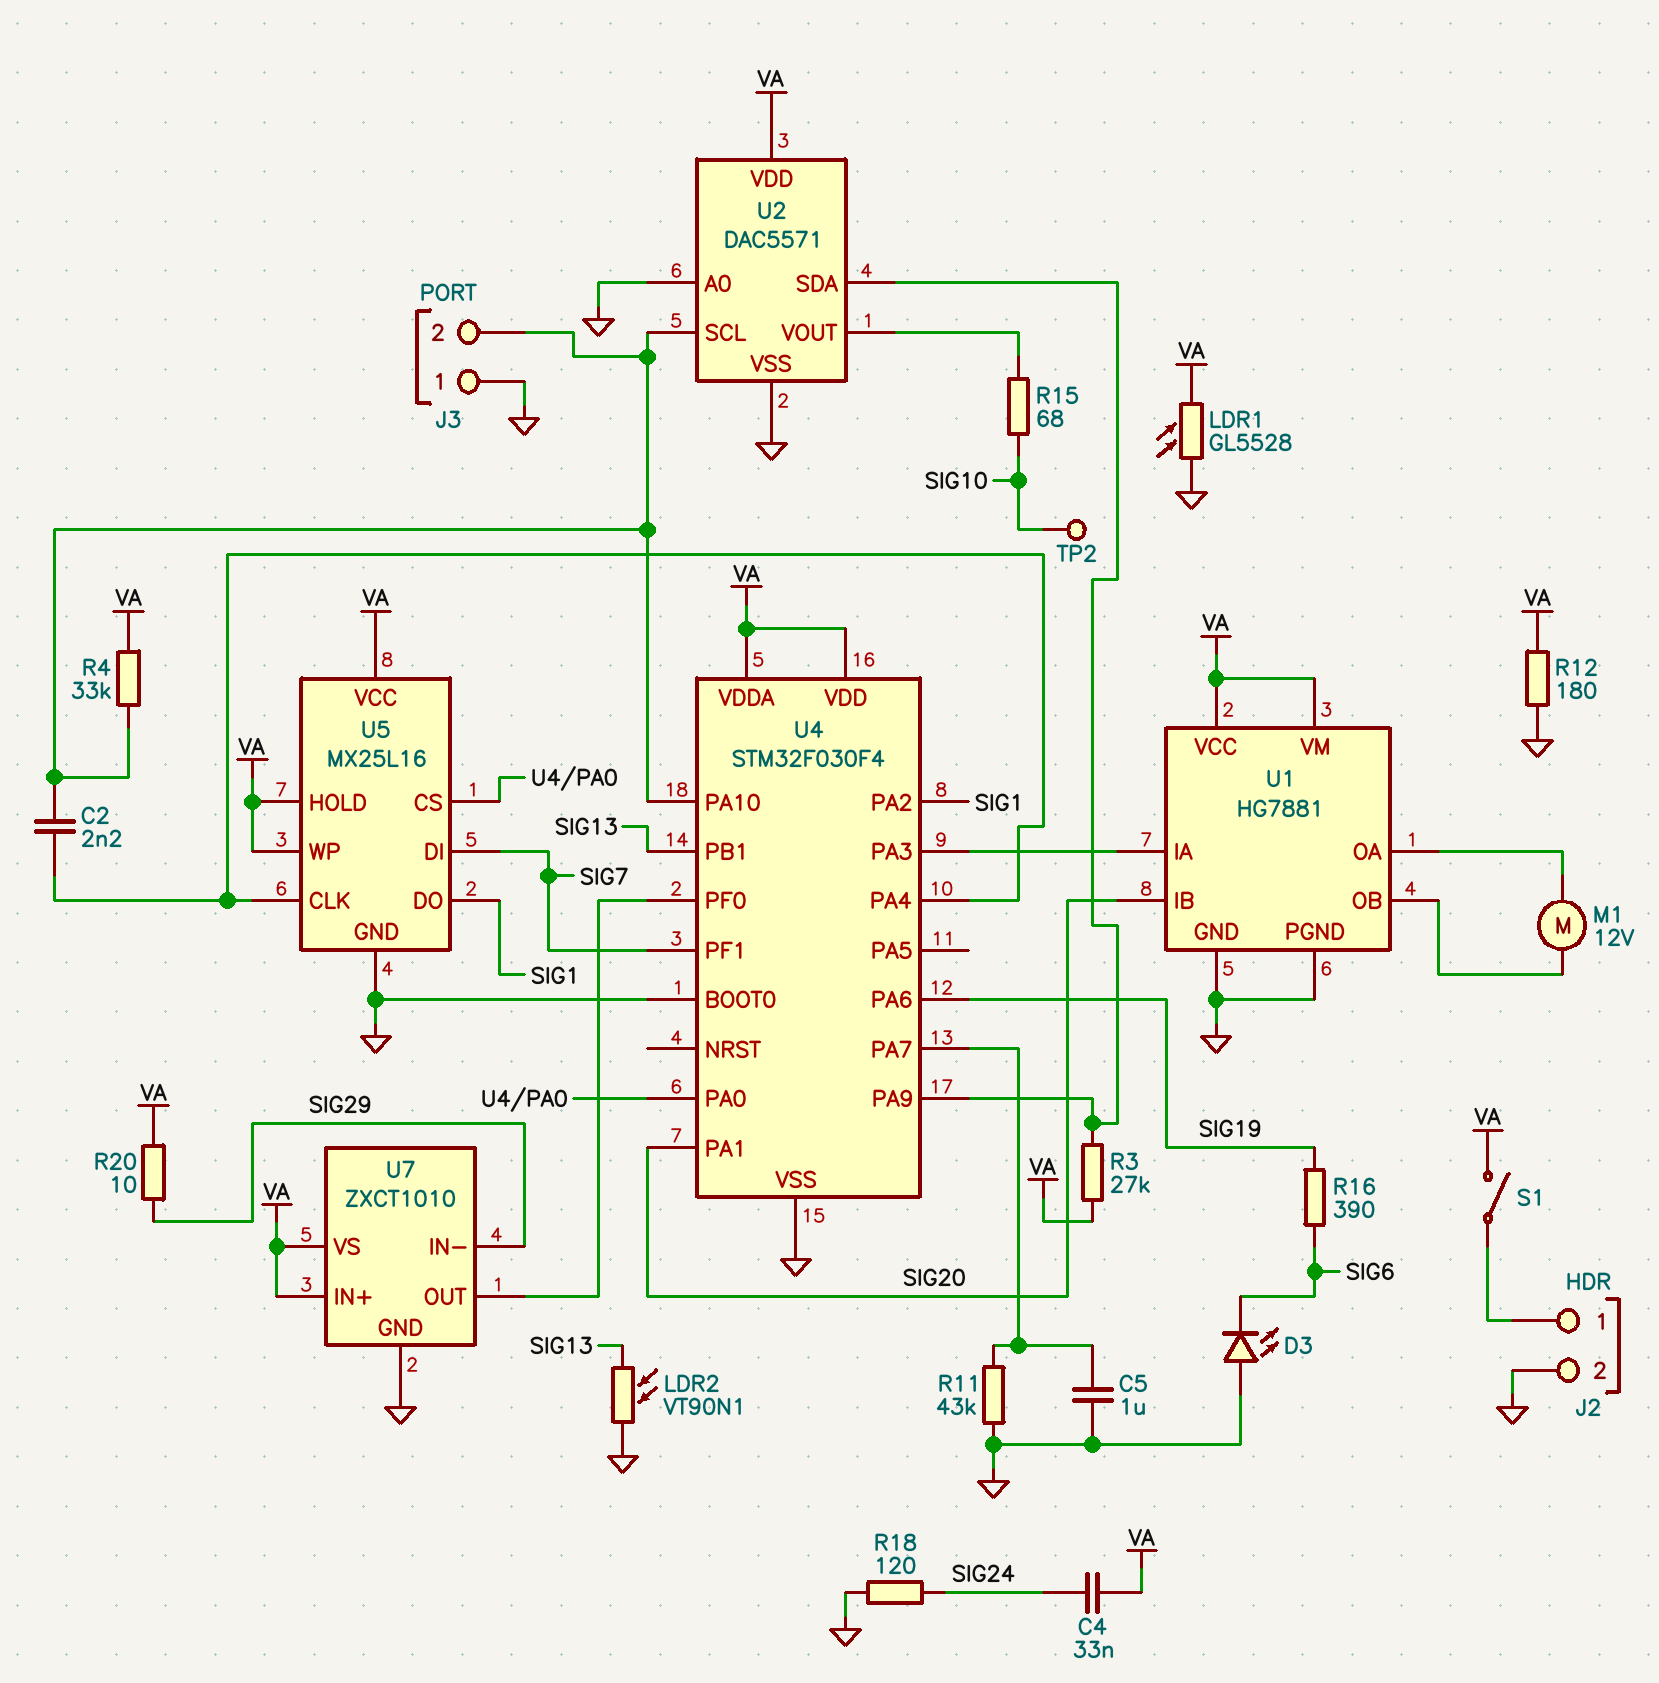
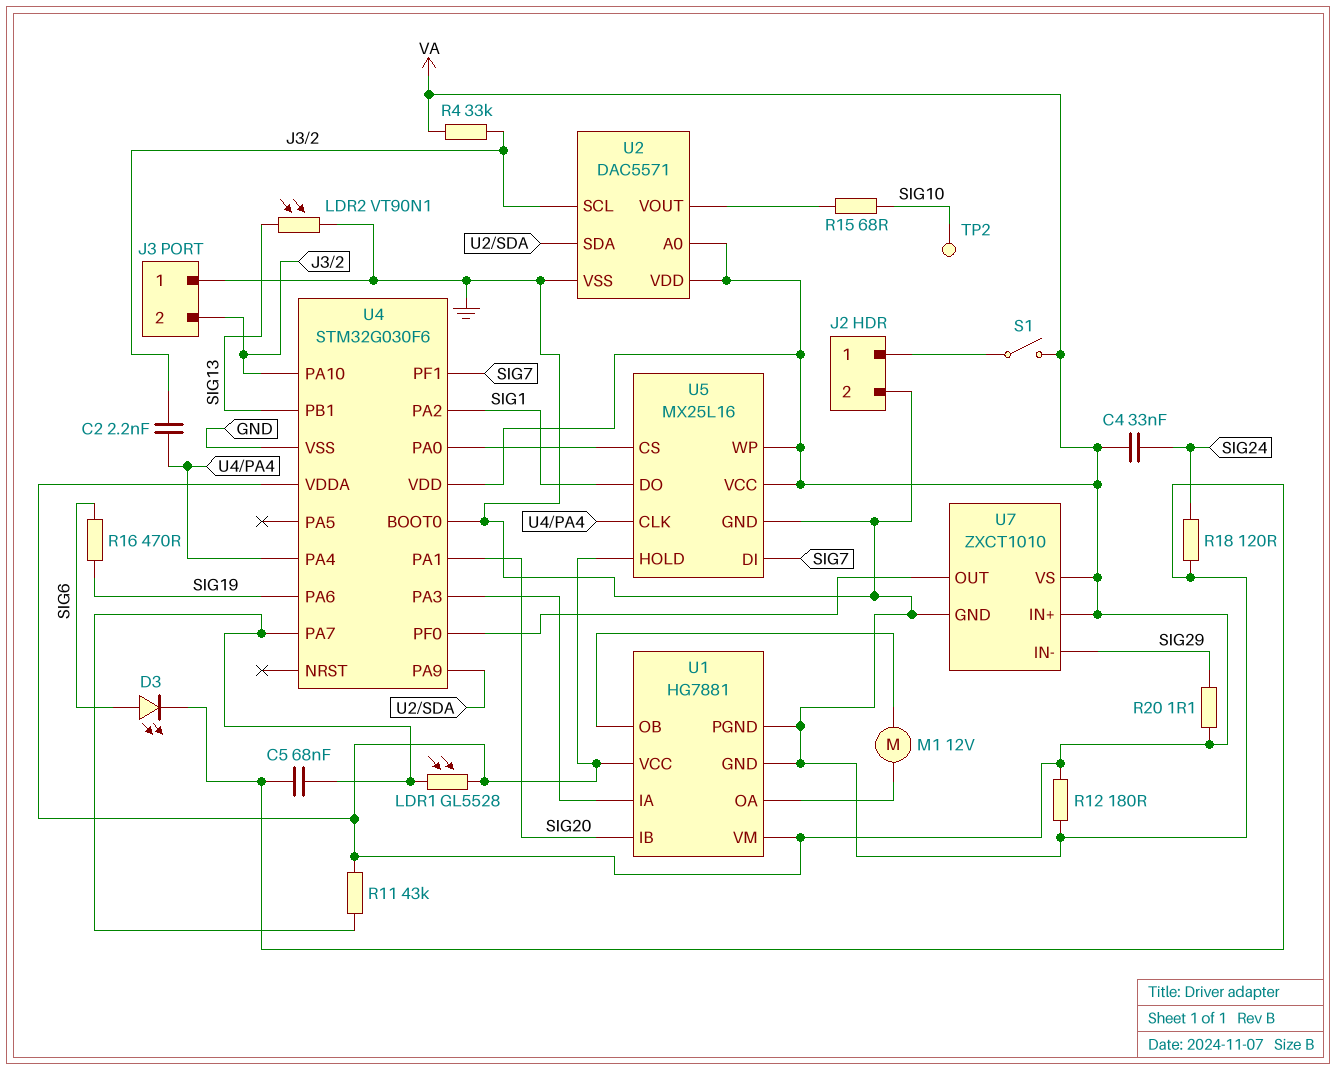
C5: 1uF (GND, U4/PA7) -> 68nF (GND, U4/PA7)
D3: LED (A GND, K SIG6) -> LED (A SIG6, K GND)
LDR1: GL5528 (GND, VA) -> GL5528 (U4/PA7, VA)
R3: 27k (U2/SDA, VA) -> none
R11: 43k (GND, U4/PA7) -> 43k (U4/PA7, VA)
R16: 390 (SIG6, SIG19) -> 470 (SIG6, SIG19)
R20: 10 (SIG29, VA) -> 1.1 (SIG29, VA)
U2 pin A0: GND -> VA
U4: STM32F030F4 -> STM32G030F6

